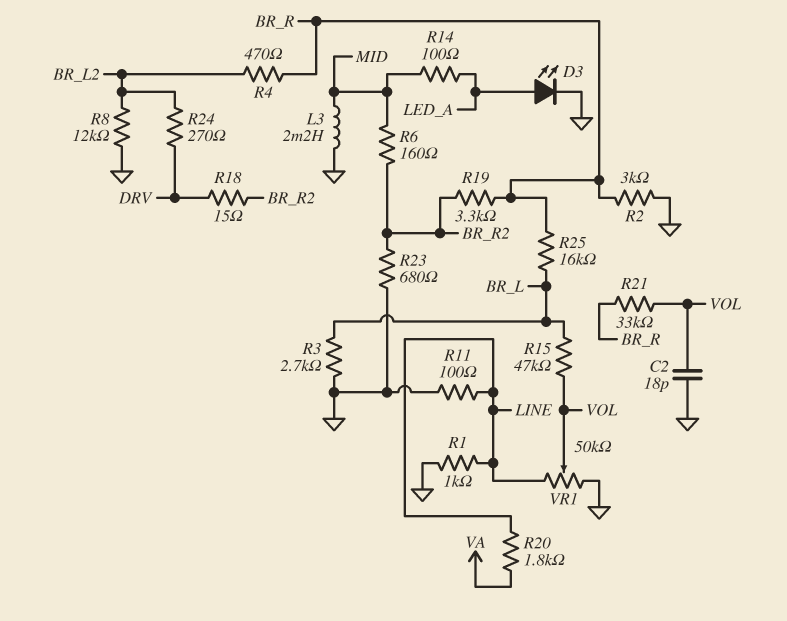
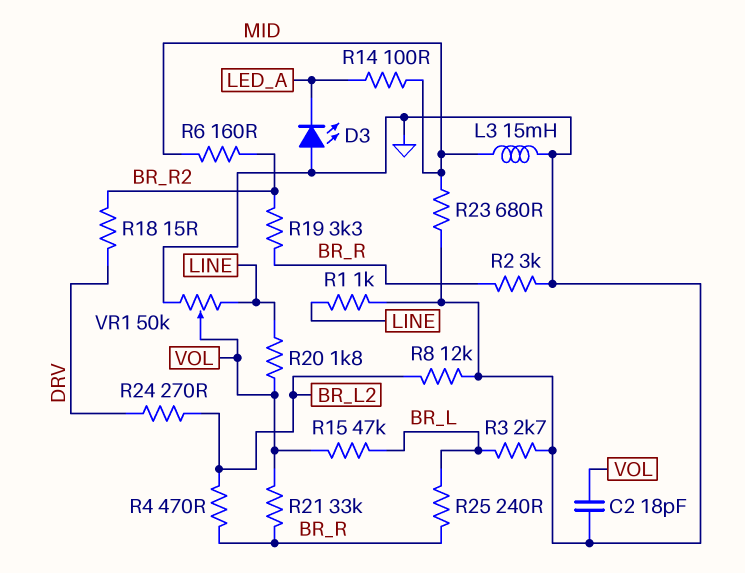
D3: LED (A LED_A, K GND) -> LED (A GND, K LED_A)
L3: 2.2mH (GND, MID) -> 15mH (GND, MID)
R11: 100 (GND, LINE) -> none
R20: 1.8k (LINE, VA) -> 1.8k (LINE, VOL)
R23: 680 (BR_R2, GND) -> 680 (GND, MID)
R25: 16k (BR_L, BR_R) -> 240 (BR_L, BR_R)

